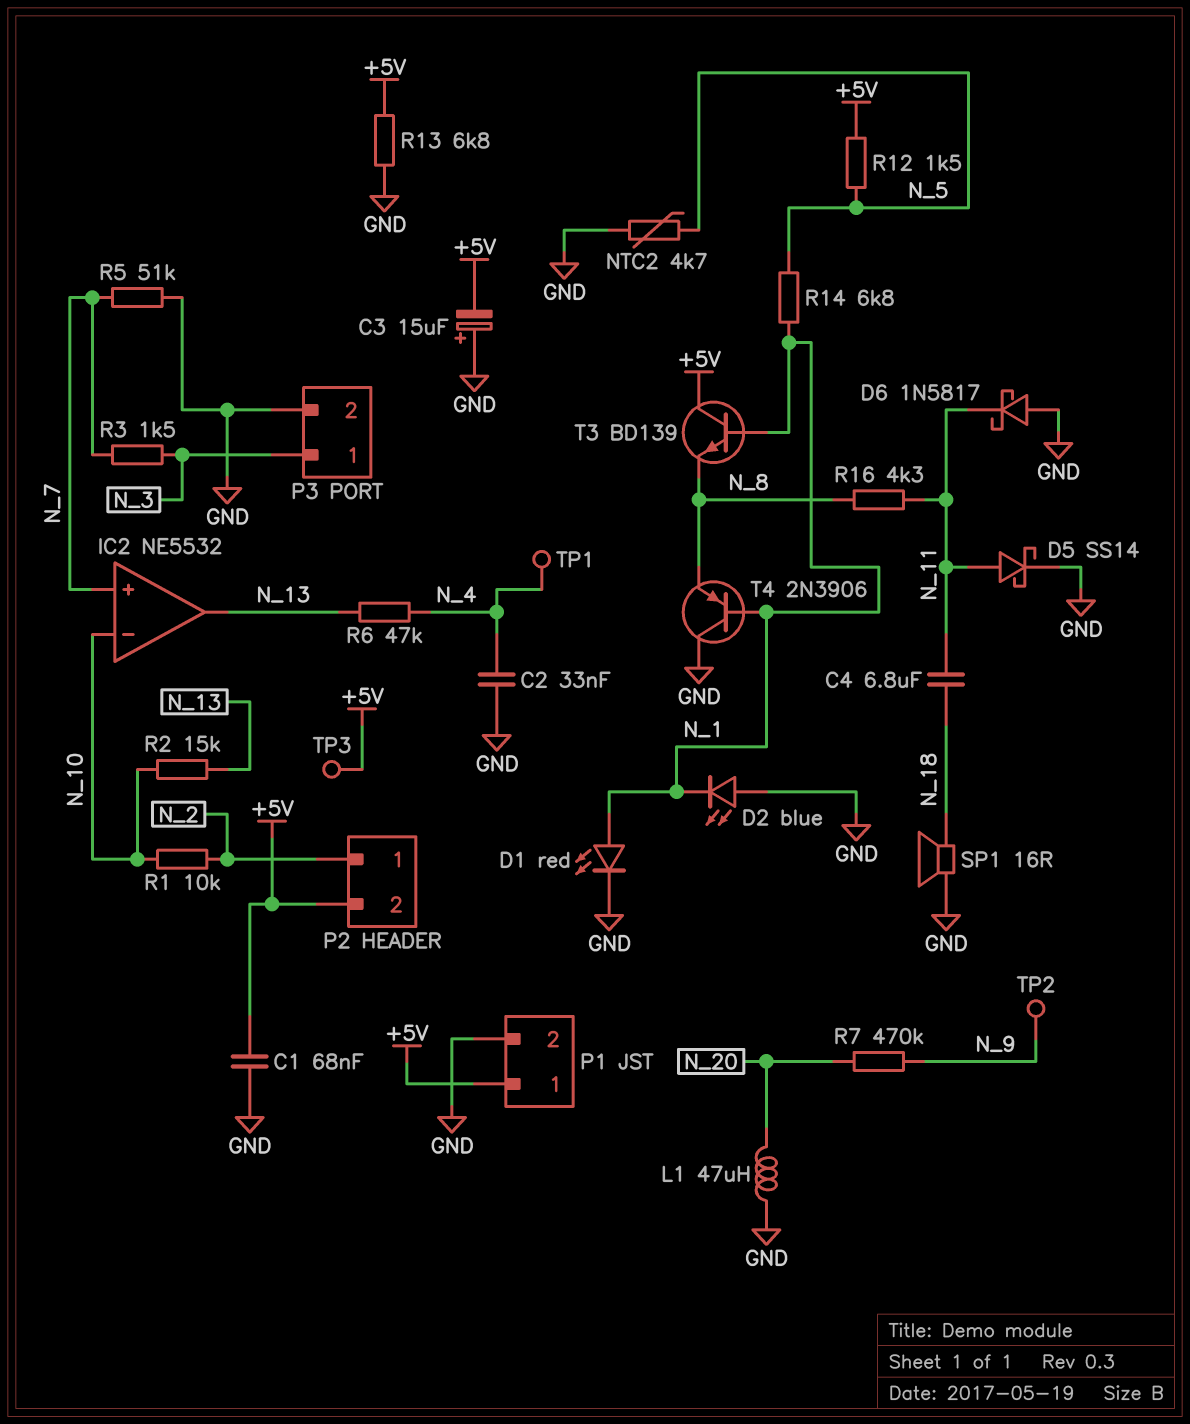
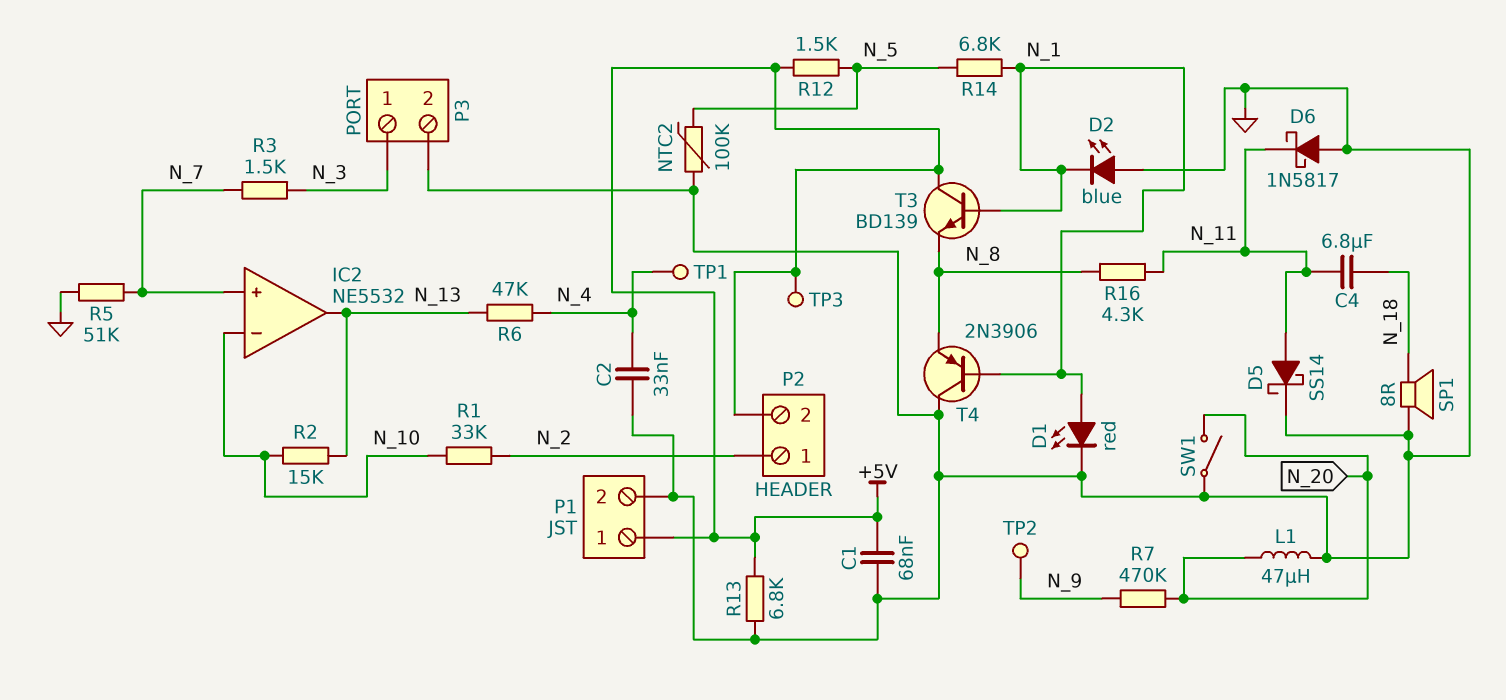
C3: 15uF (plus GND, minus +5V) -> none
NTC2: 4.7k (GND, N_5) -> 100k (GND, N_5)
R1: 10k (N_2, N_10) -> 33k (N_2, N_10)
SP1: speaker 16R (GND, N_18) -> speaker 8R (GND, N_18)
SW1: none -> switch (GND, N_20)

